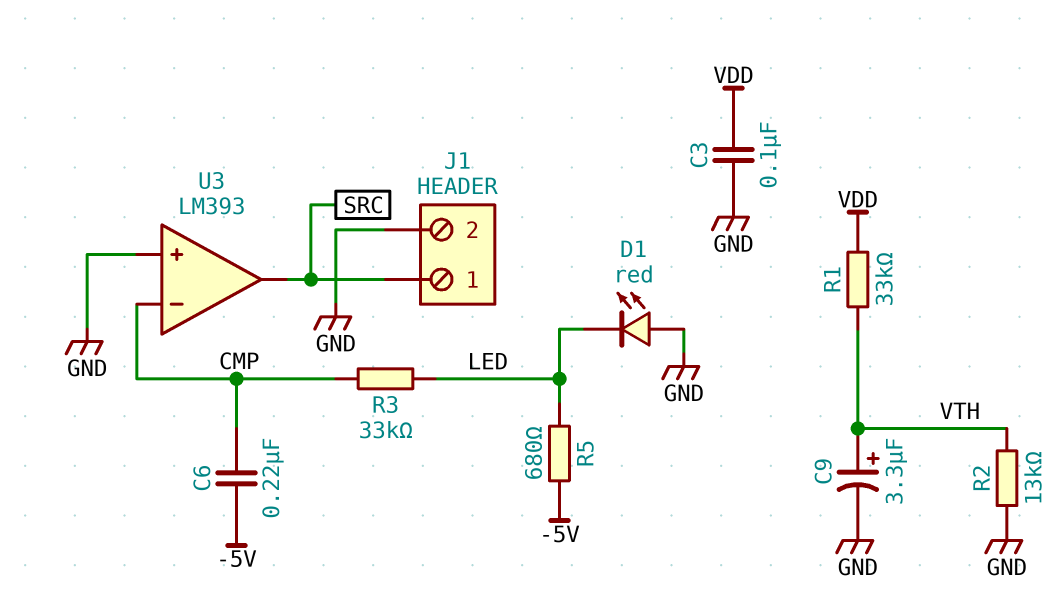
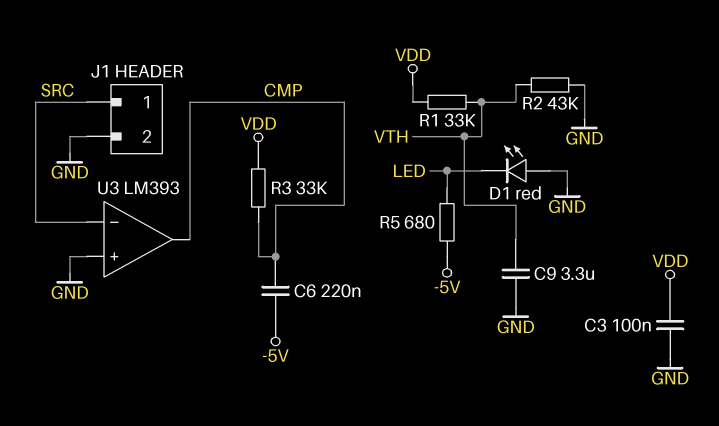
C9: 3.3uF (plus VTH, minus GND) -> 3.3uF (GND, VTH)
R2: 13k (GND, VTH) -> 43k (GND, VTH)
R3: 33k (CMP, LED) -> 33k (CMP, VDD)
U3 pin in-: CMP -> SRC
U3 pin out: SRC -> CMP

